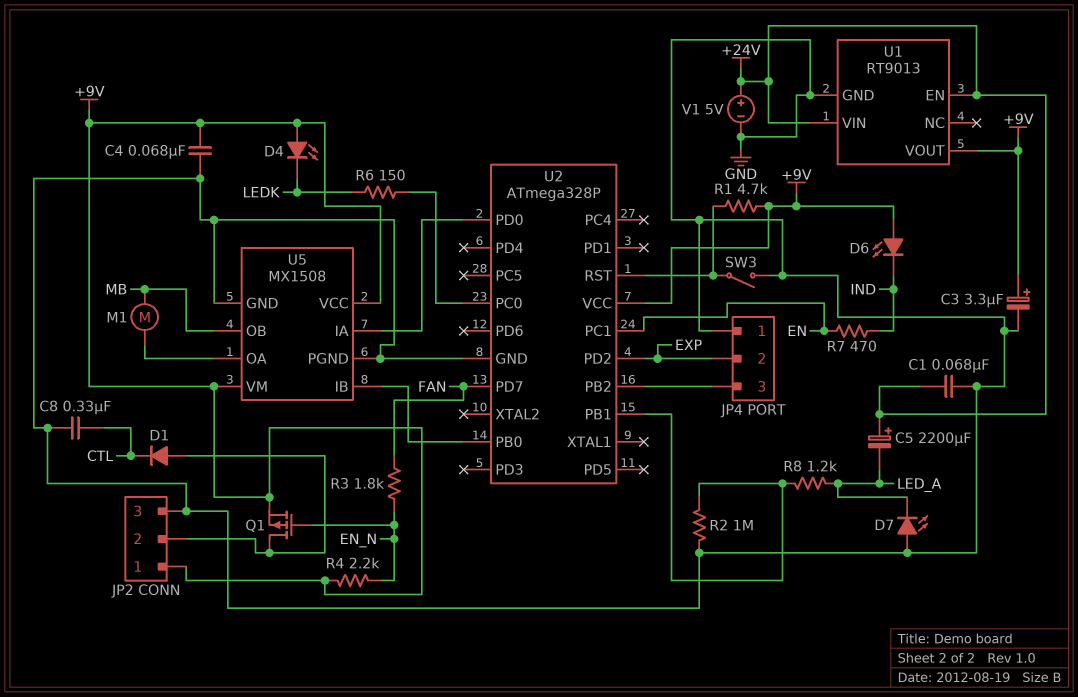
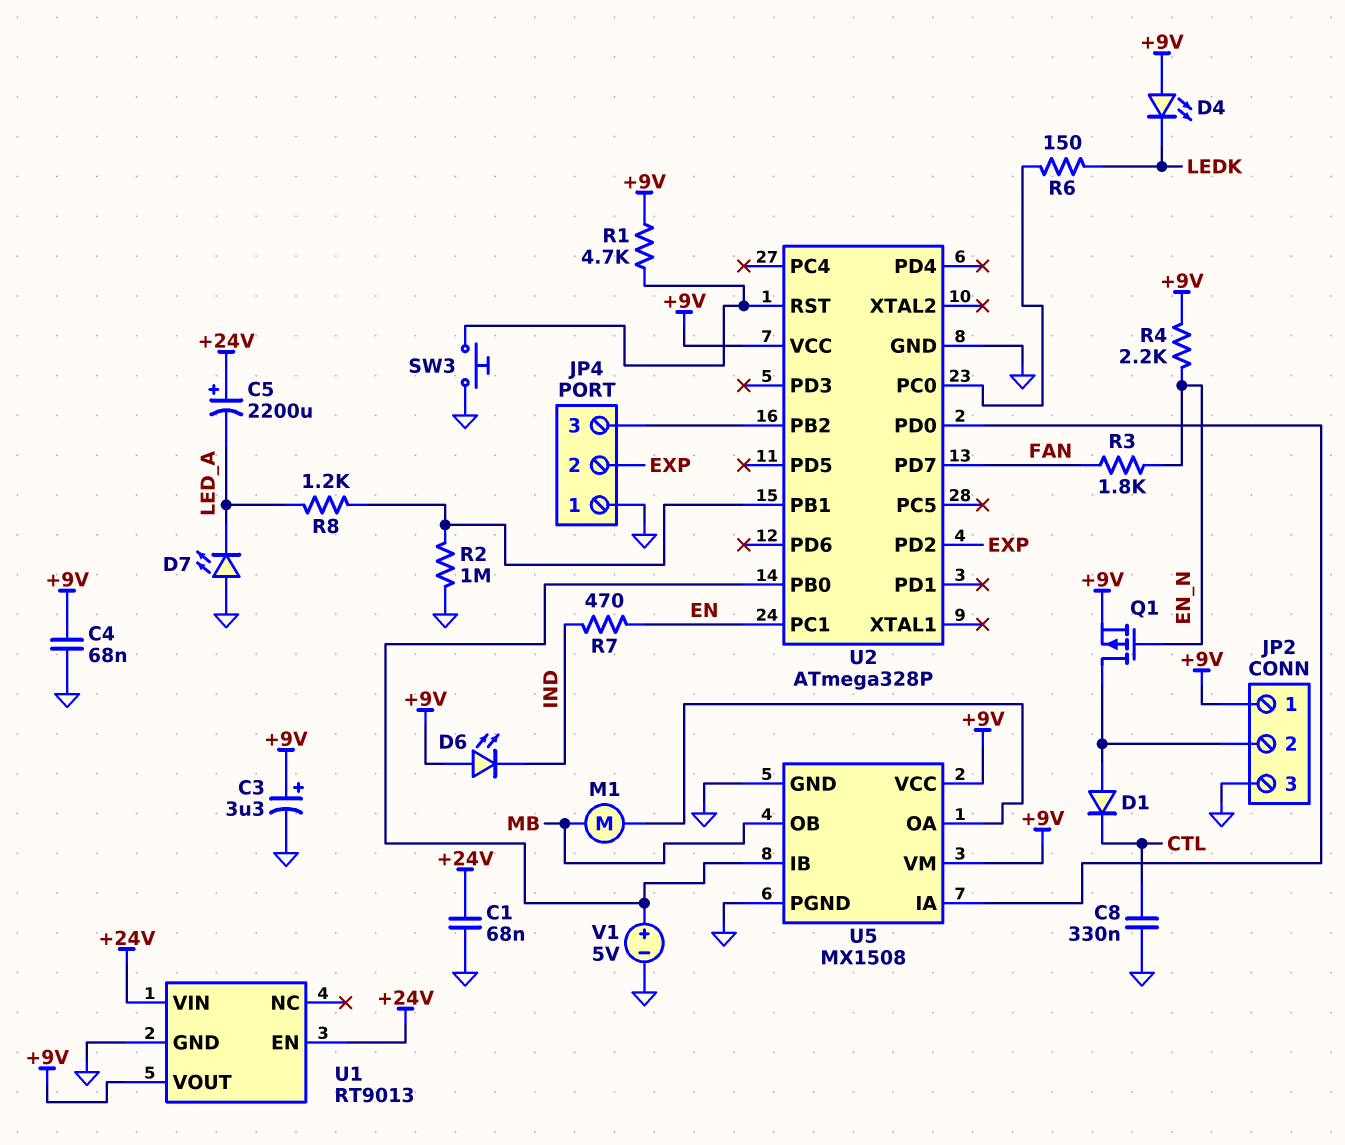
SW3: switch (GND, U2/RST) -> button (GND, U2/RST)
V1: 5V (plus +24V, minus GND) -> 5V (plus U2/PB0, minus GND)

